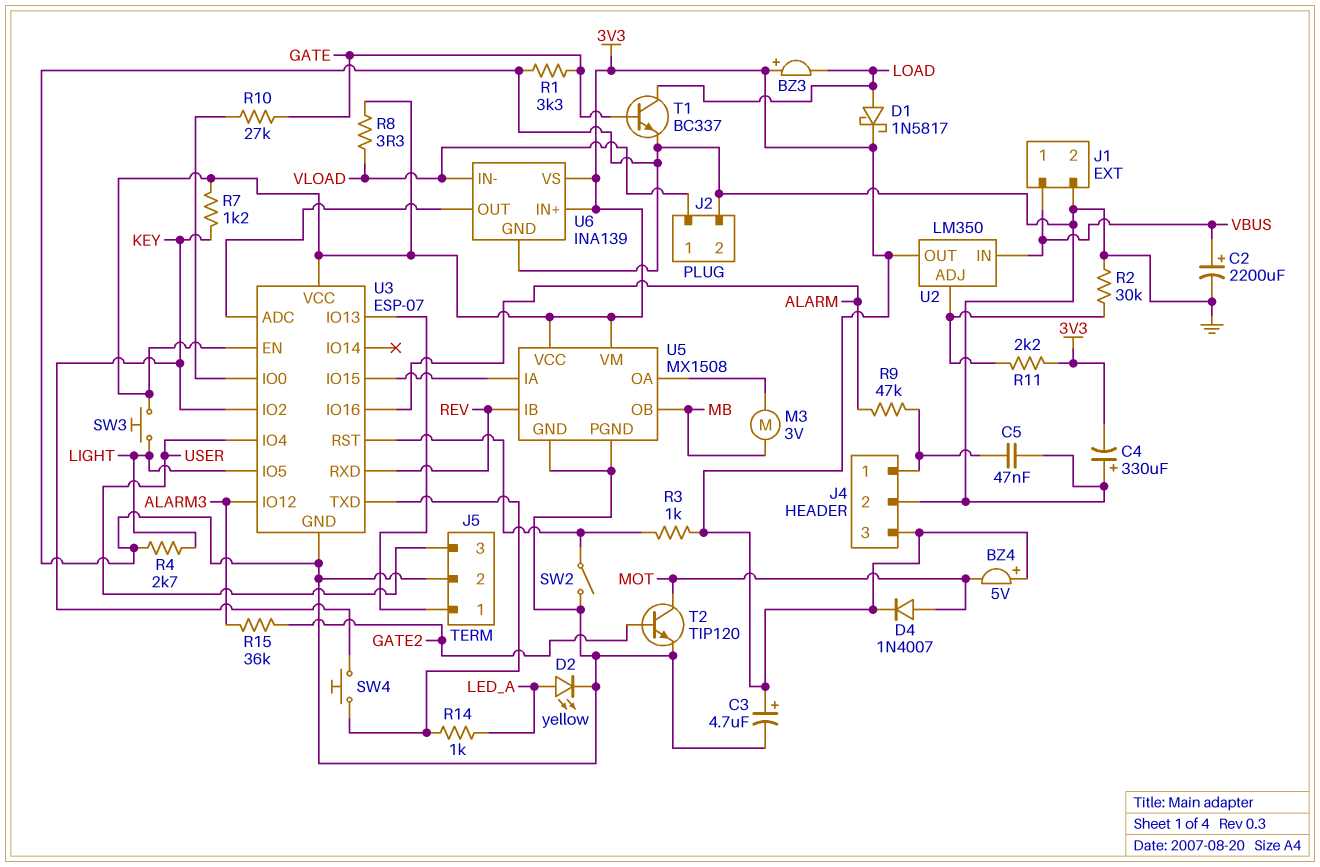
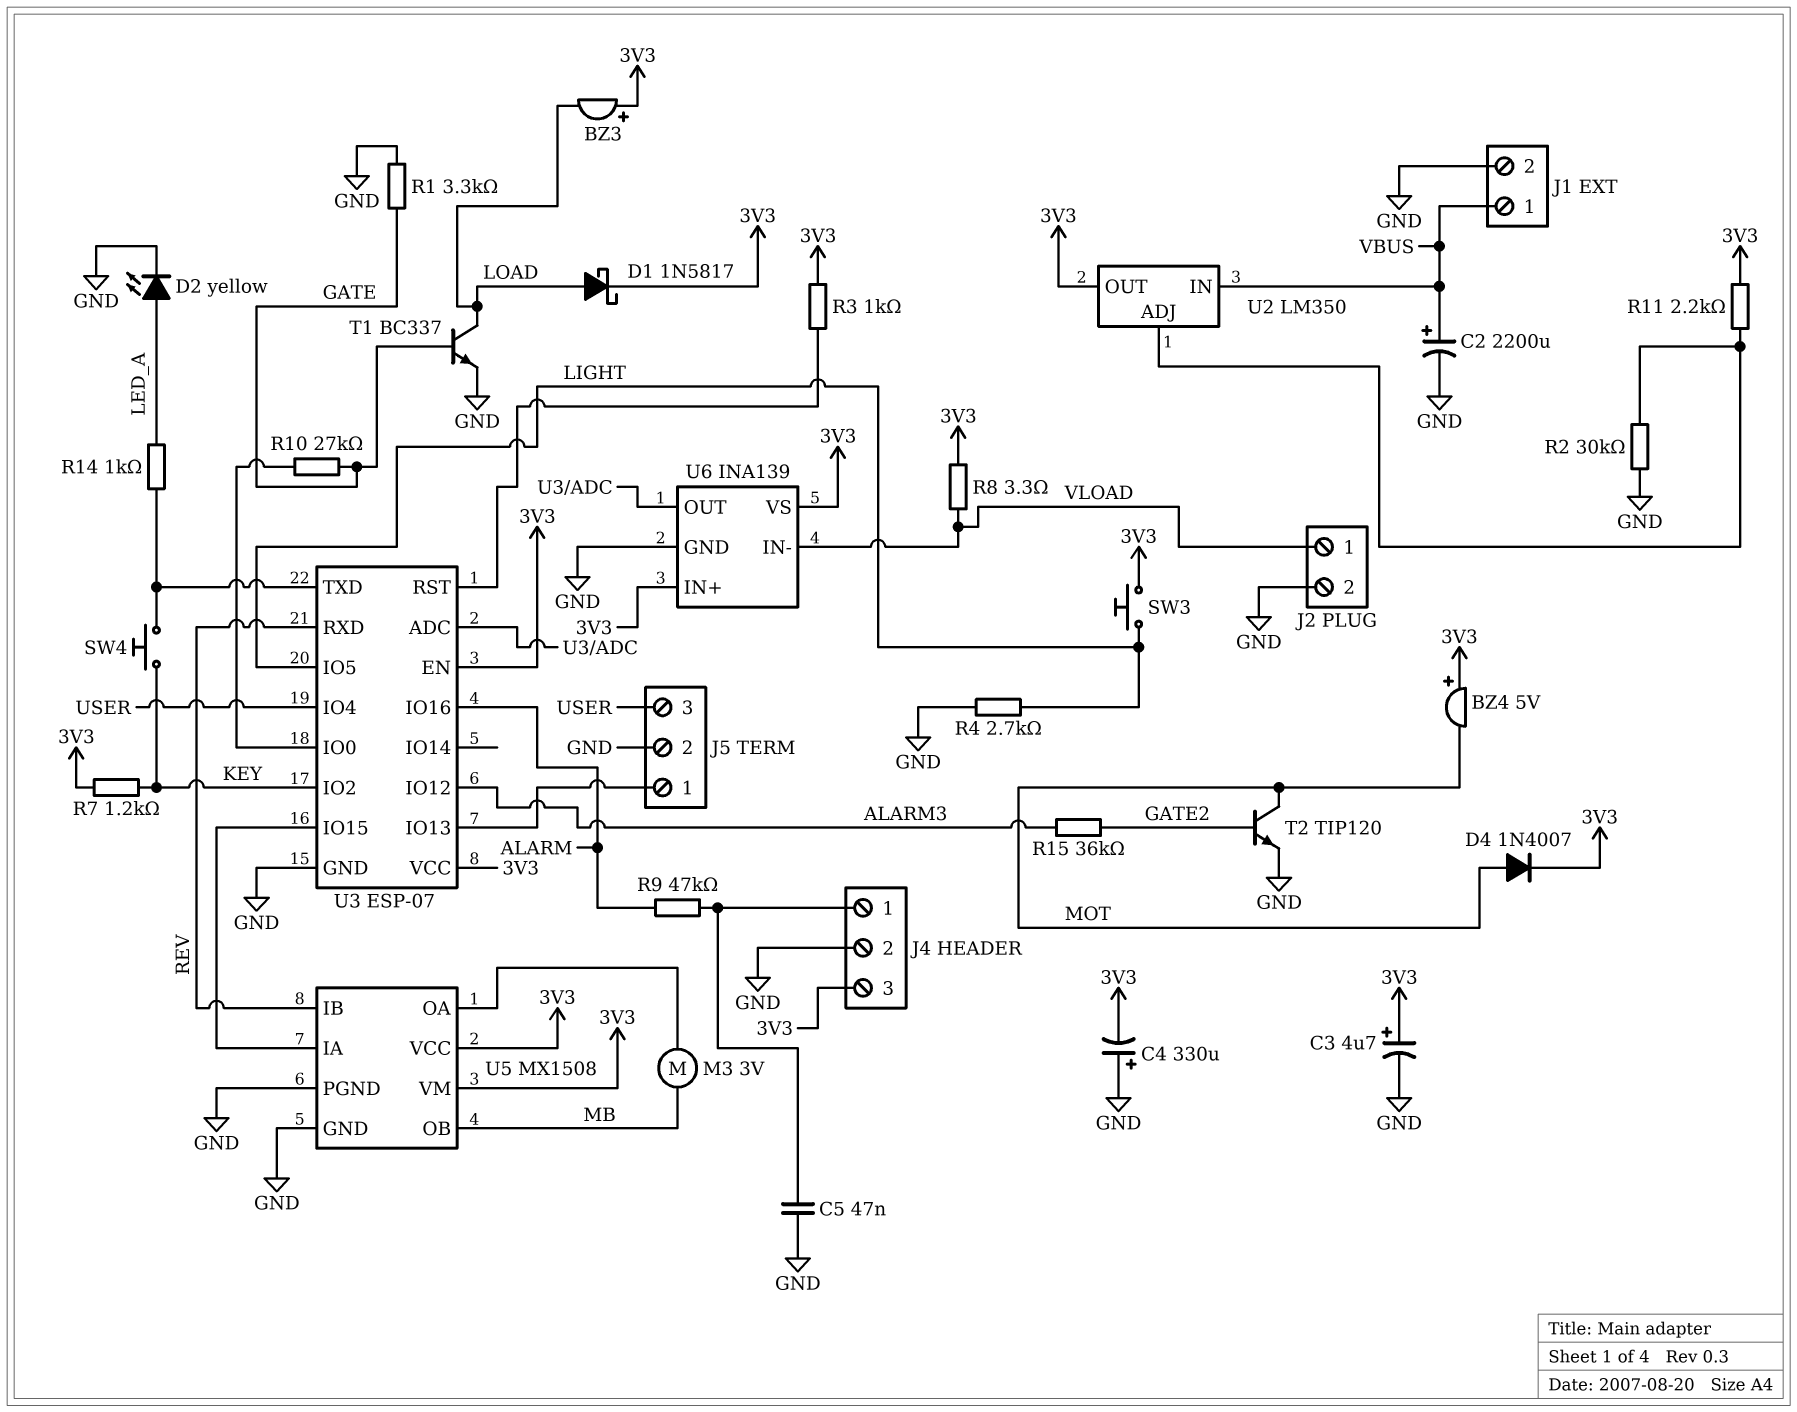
SW2: switch (GND, U3/RST) -> none

